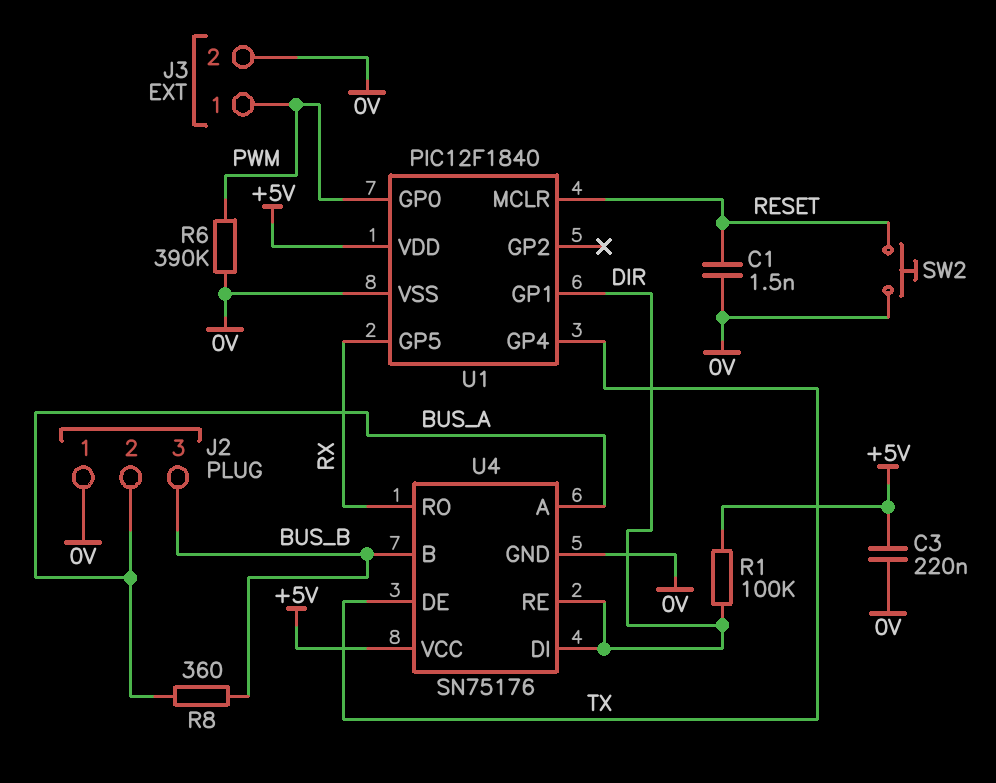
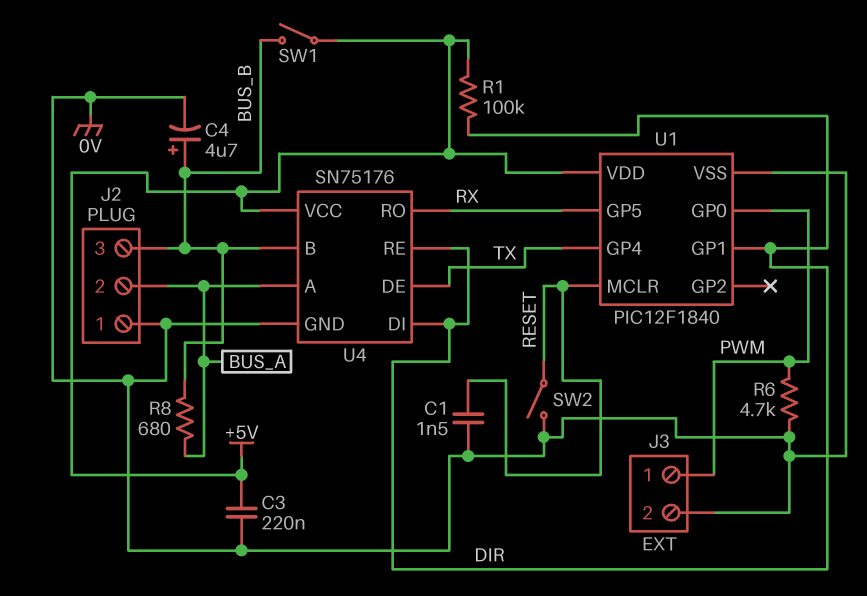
C4: none -> 4.7uF (plus BUS_B, minus 0V)
R6: 390k (0V, PWM) -> 4.7k (0V, PWM)
R8: 360 (BUS_A, BUS_B) -> 680 (BUS_A, BUS_B)
SW1: none -> switch (+5V, BUS_B)
SW2: button (0V, RESET) -> switch (0V, RESET)

